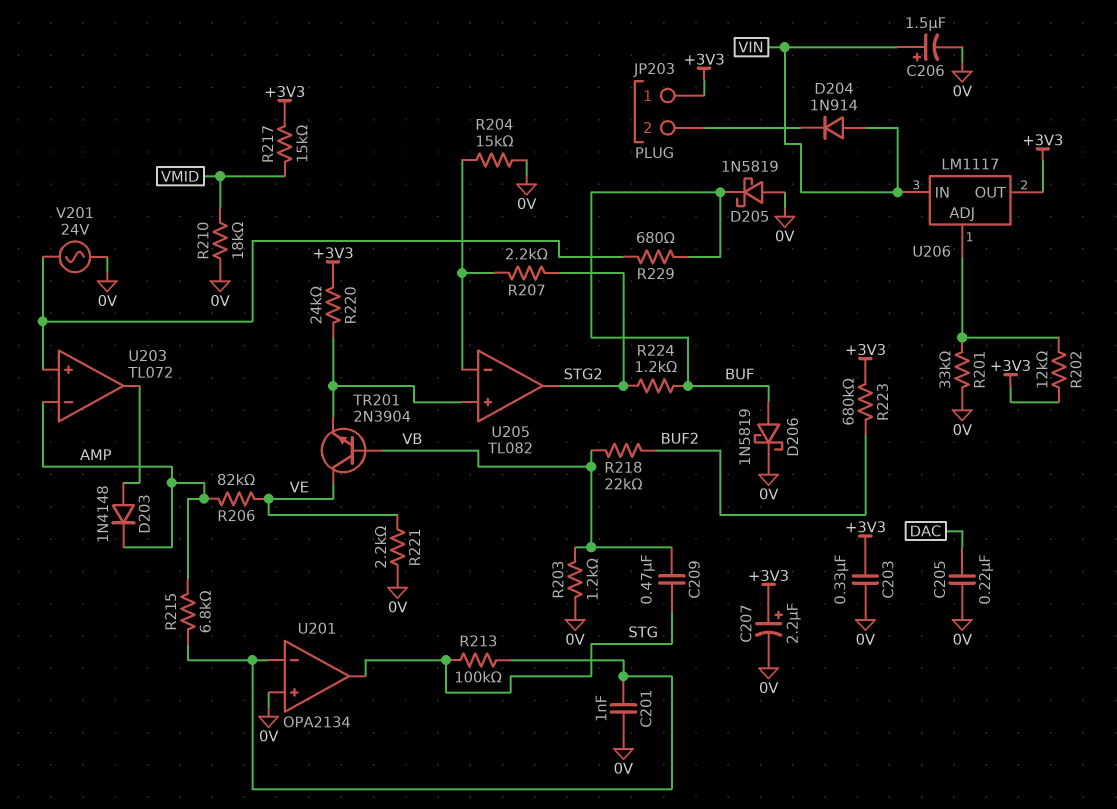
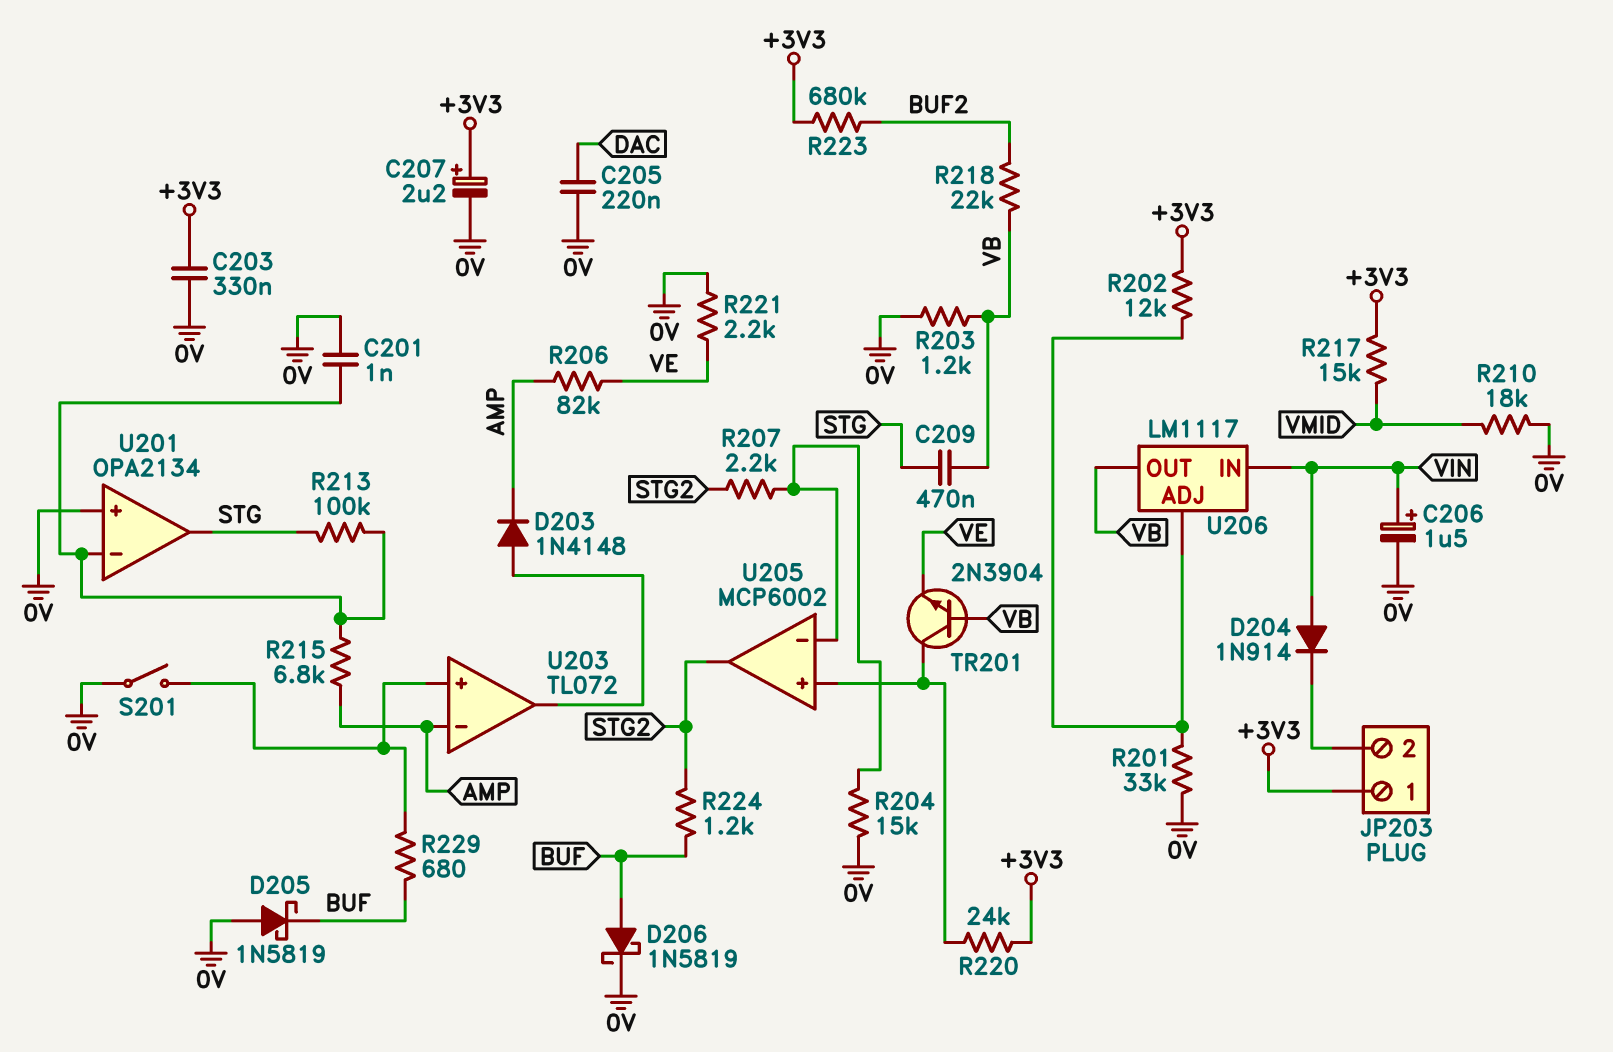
S201: none -> switch (0V, U203/in+)
TR201: NPN 2N3904 (B VB, C VE, E U205/in+) -> NPN 2N3904 (B VB, C U205/in+, E VE)
U205: TL082 -> MCP6002
U206 pin OUT: +3V3 -> VB
V201: AC 24V (0V, U203/in+) -> none

